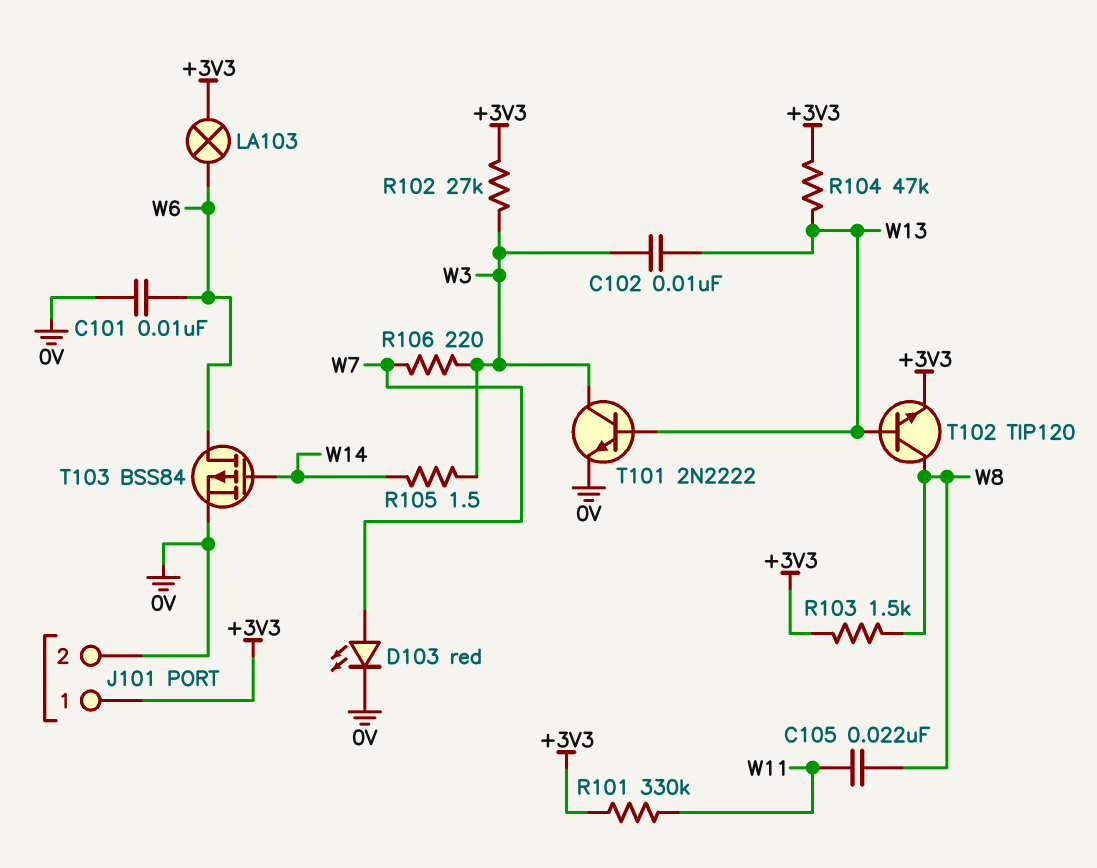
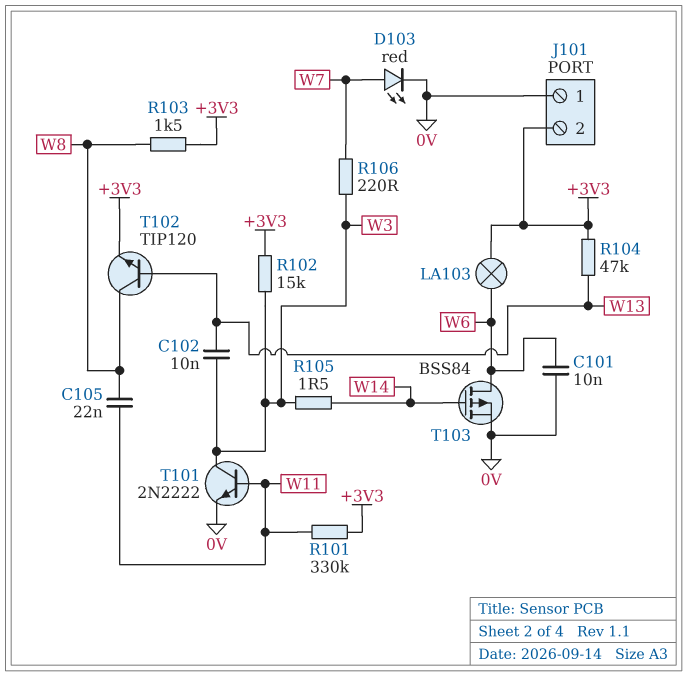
J101 pin 1: +3V3 -> 0V
J101 pin 2: 0V -> +3V3
R102: 27k (+3V3, W3) -> 15k (+3V3, W3)
T101: NPN 2N2222 (B W13, C W3, E 0V) -> NPN 2N2222 (B W11, C W3, E 0V)

